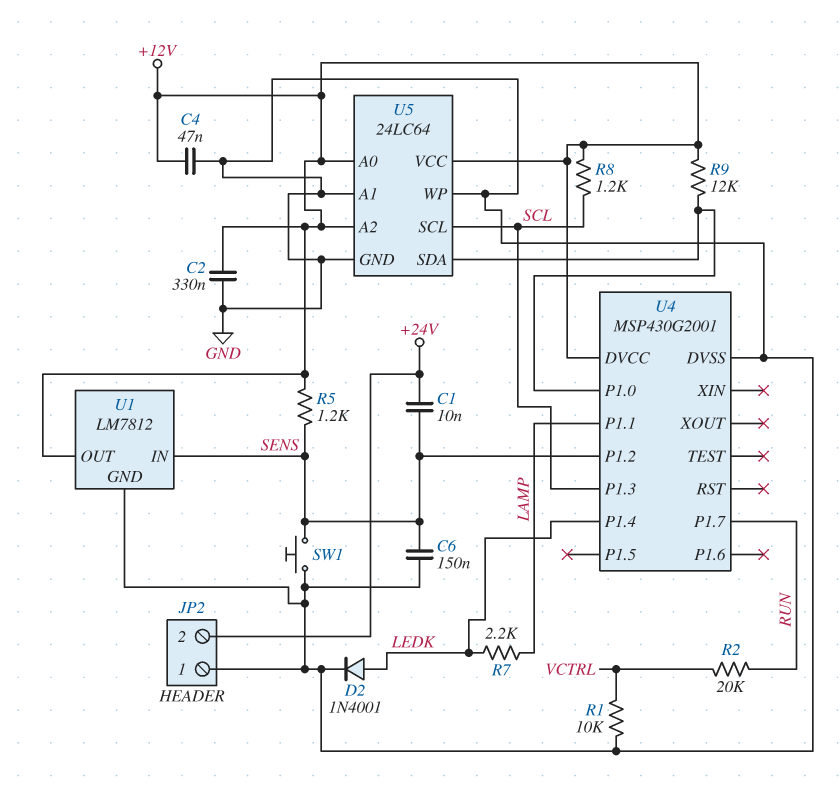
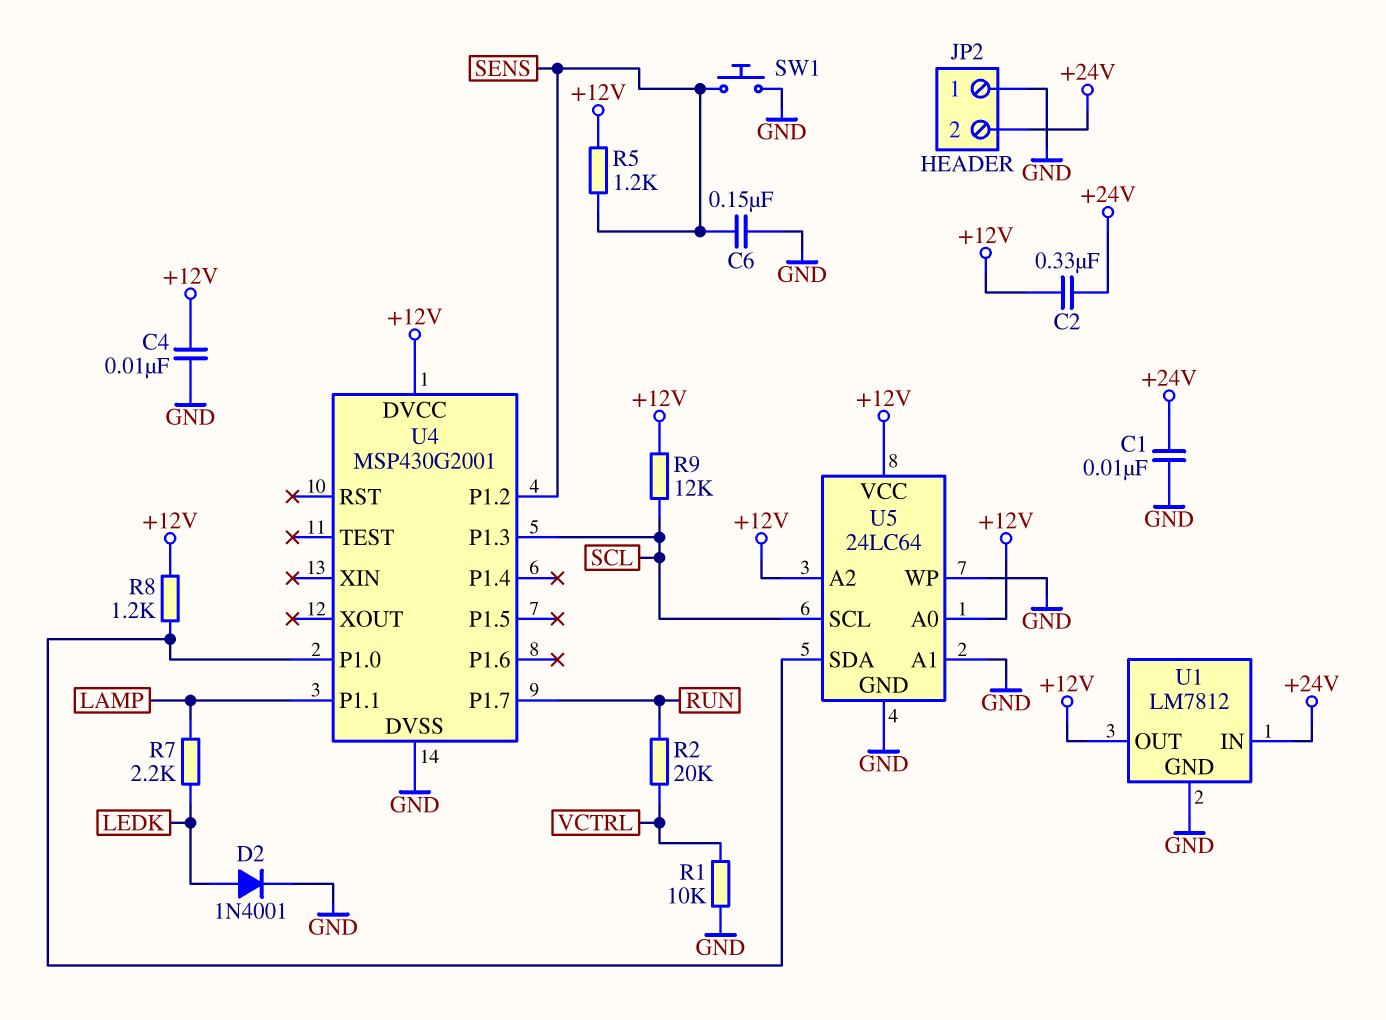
C1: 10nF (+24V, SENS) -> 10nF (+24V, GND)
C2: 330nF (+12V, GND) -> 330nF (+12V, +24V)
C4: 47nF (+12V, GND) -> 10nF (+12V, GND)
R8: 1.2k (+12V, SCL) -> 1.2k (+12V, U4/P1.0)
R9: 12k (+12V, U4/P1.0) -> 12k (+12V, SCL)
U1 pin IN: SENS -> +24V
U4 pin P1.4: LEDK -> none

